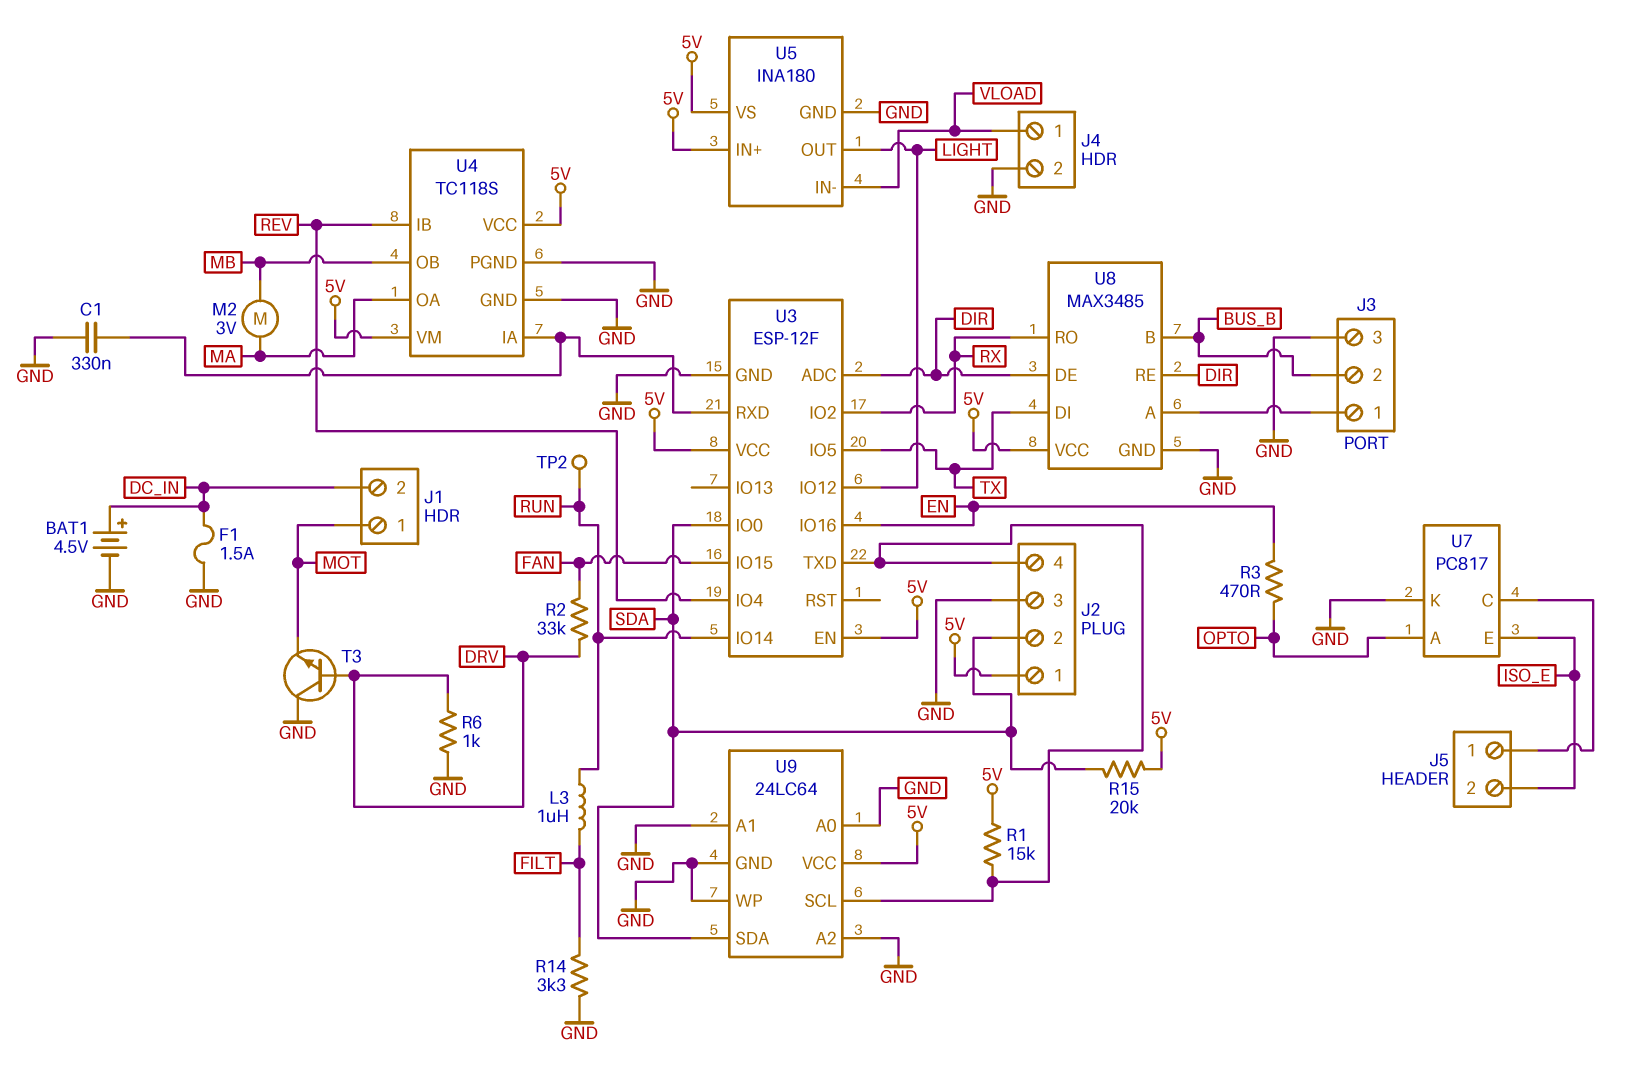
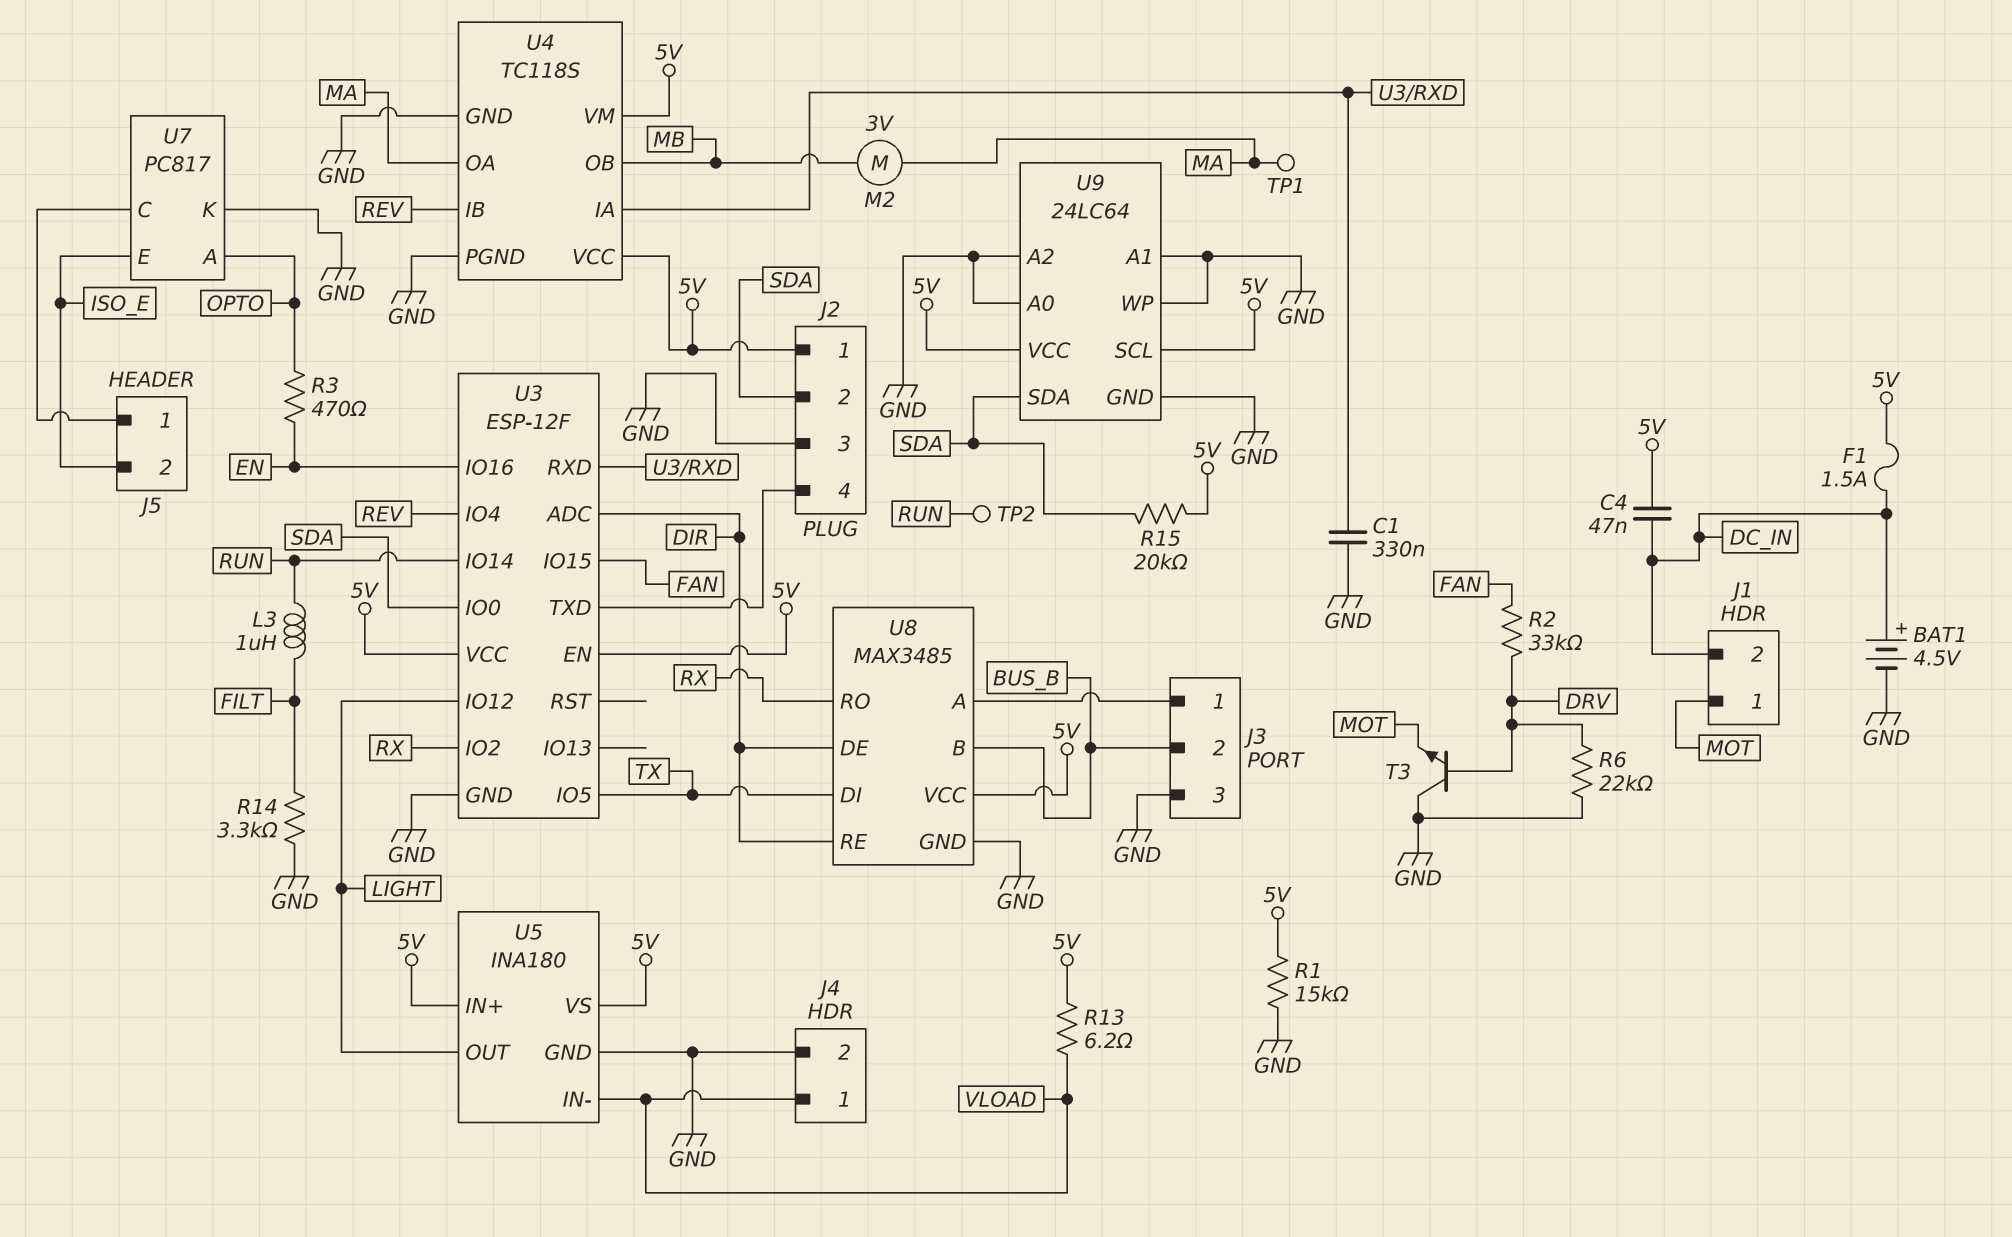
C4: none -> 47nF (5V, DC_IN)
F1: 1.5A (DC_IN, GND) -> 1.5A (5V, DC_IN)
R1: 15k (5V, J2/4) -> 15k (5V, GND)
R6: 1k (DRV, GND) -> 22k (DRV, GND)
R13: none -> 6.2 (5V, VLOAD)
TP1: none -> test point (MA)
U9 pin SCL: J2/4 -> 5V

